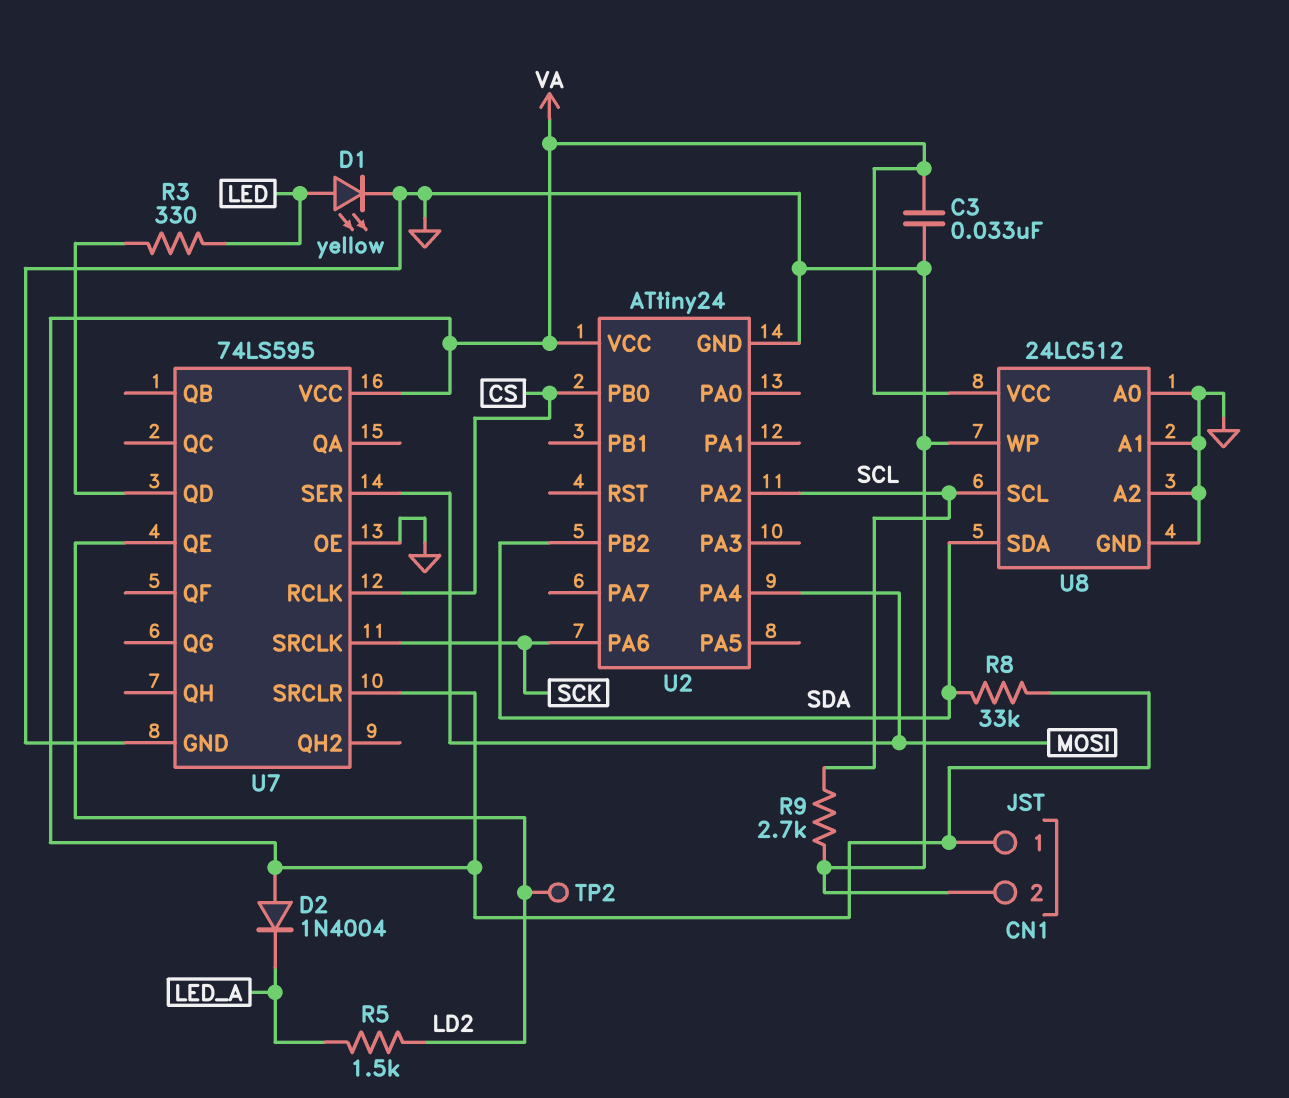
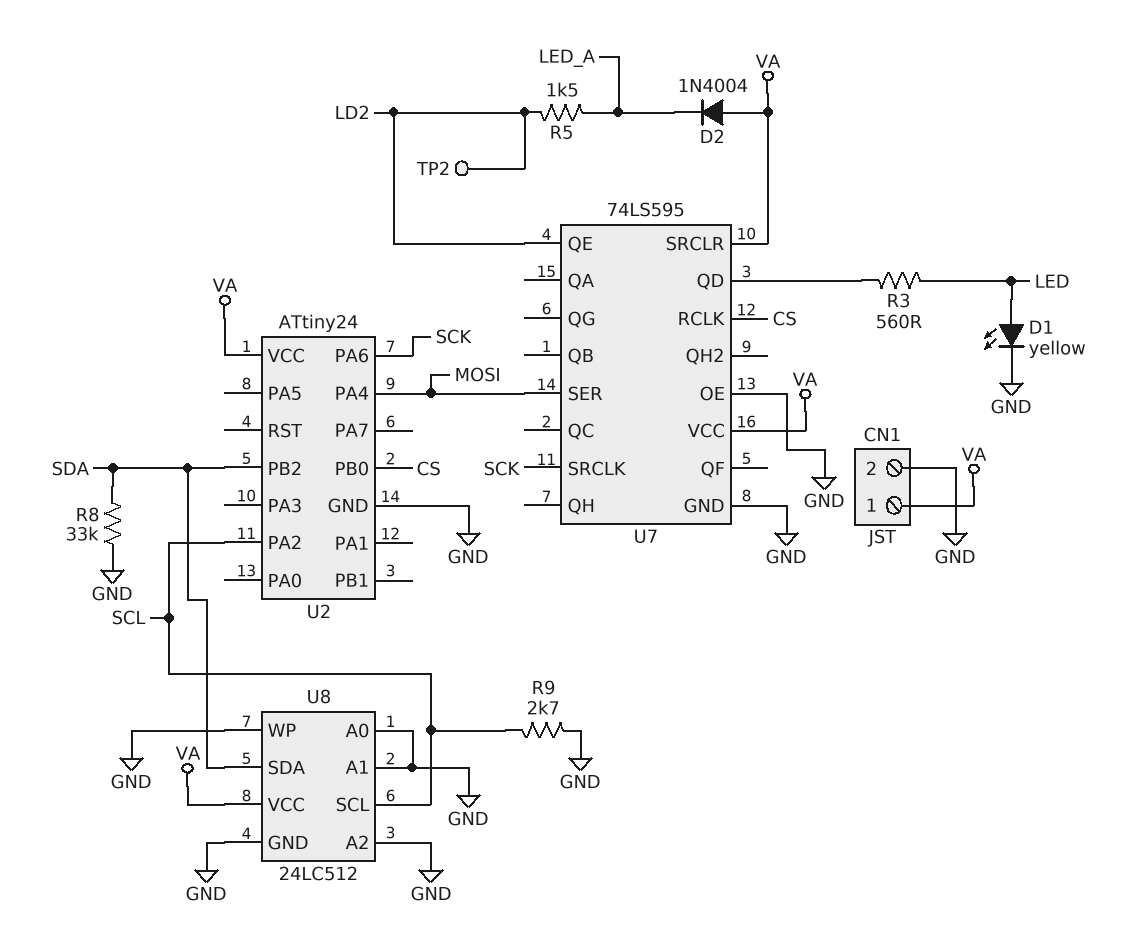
C3: 33nF (GND, VA) -> none
R3: 330 (LED, U7/QD) -> 560 (LED, U7/QD)
R8: 33k (SDA, VA) -> 33k (GND, SDA)

